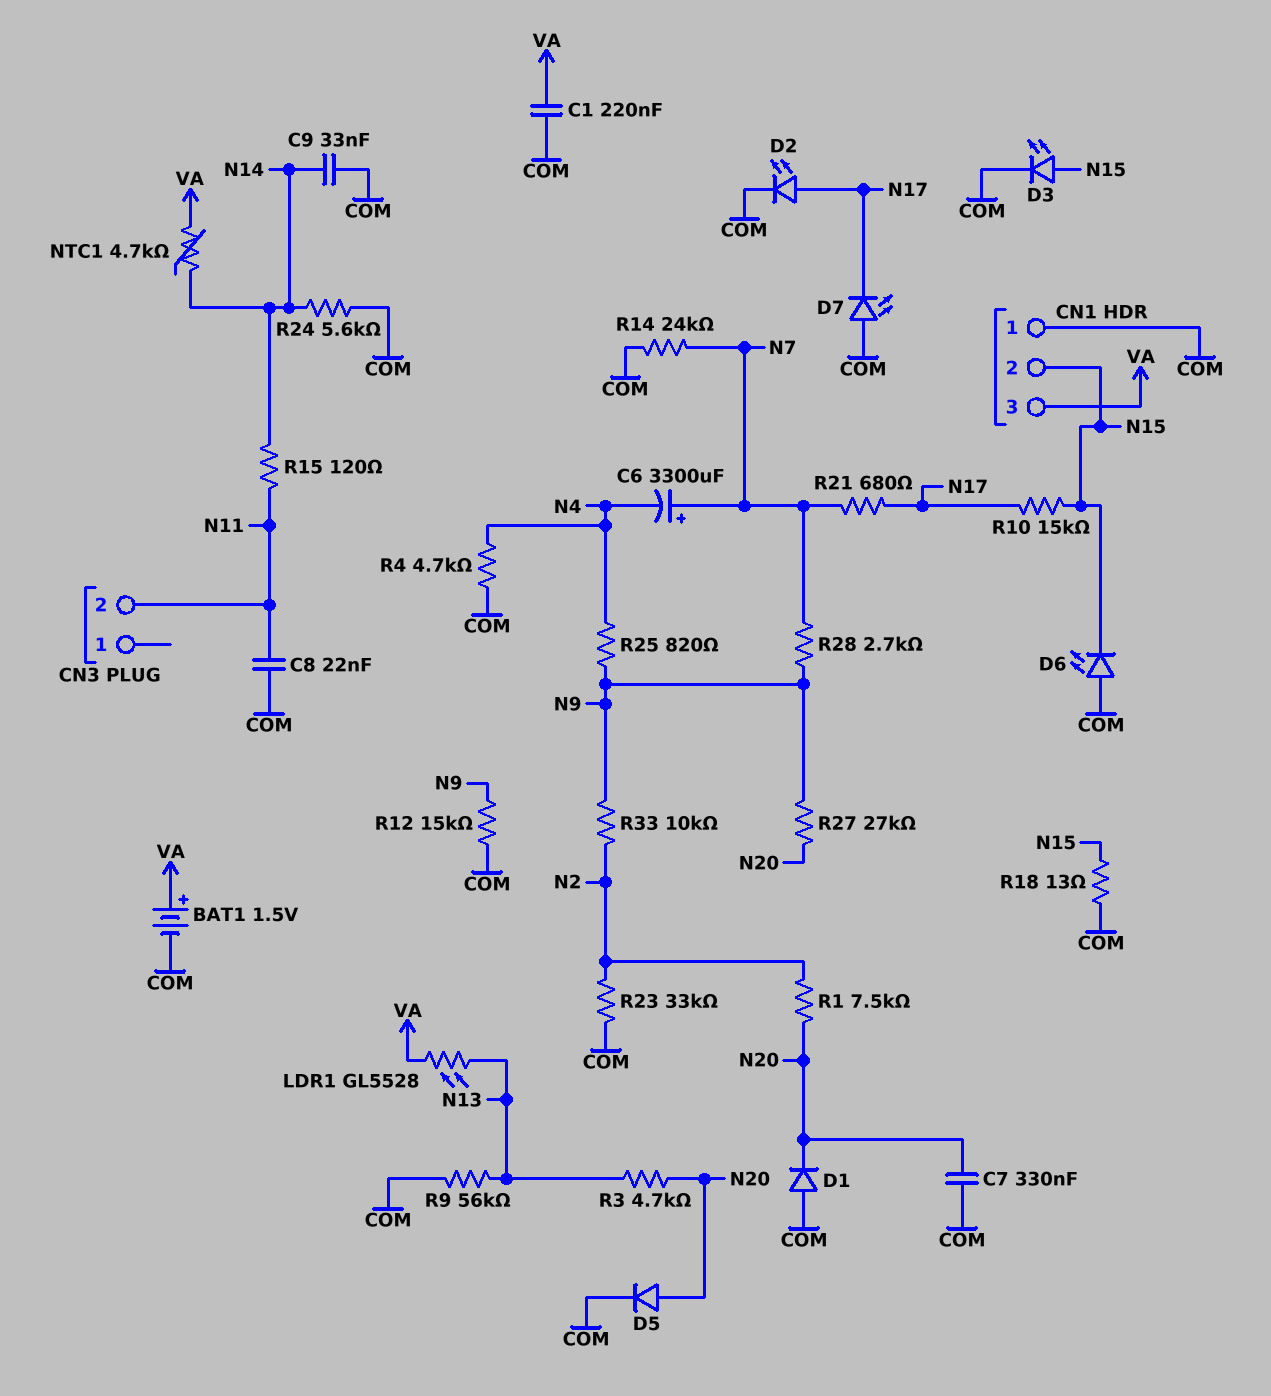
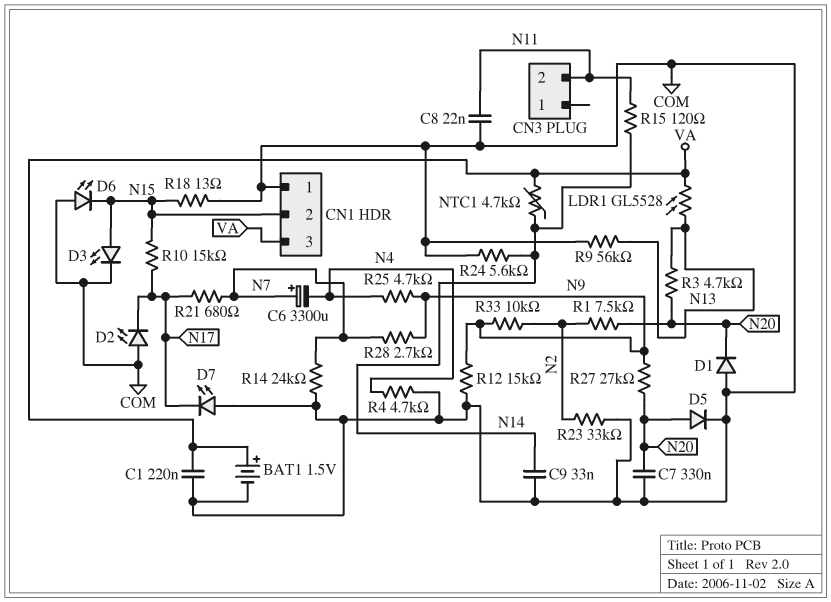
D2: LED (A N17, K COM) -> LED (A COM, K N17)
R25: 820 (N4, N9) -> 4.7k (N4, N9)

